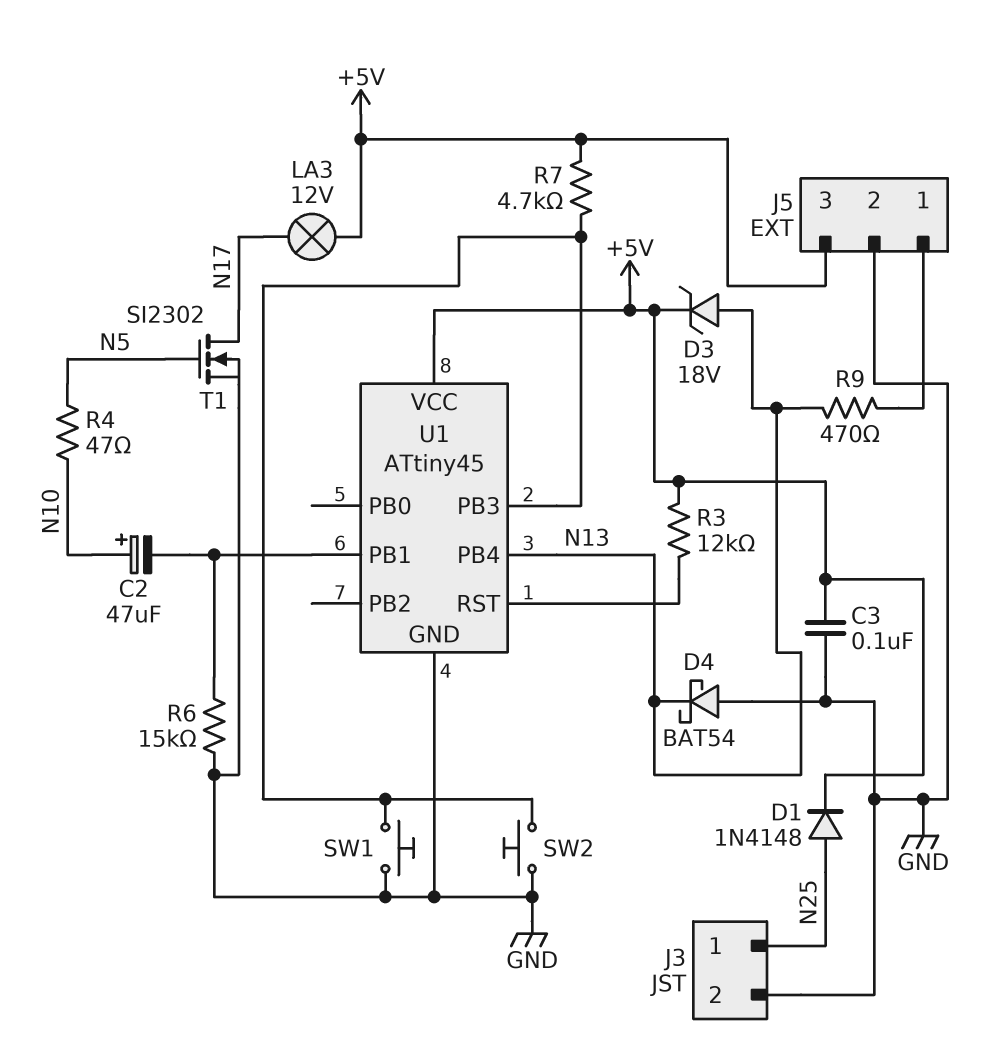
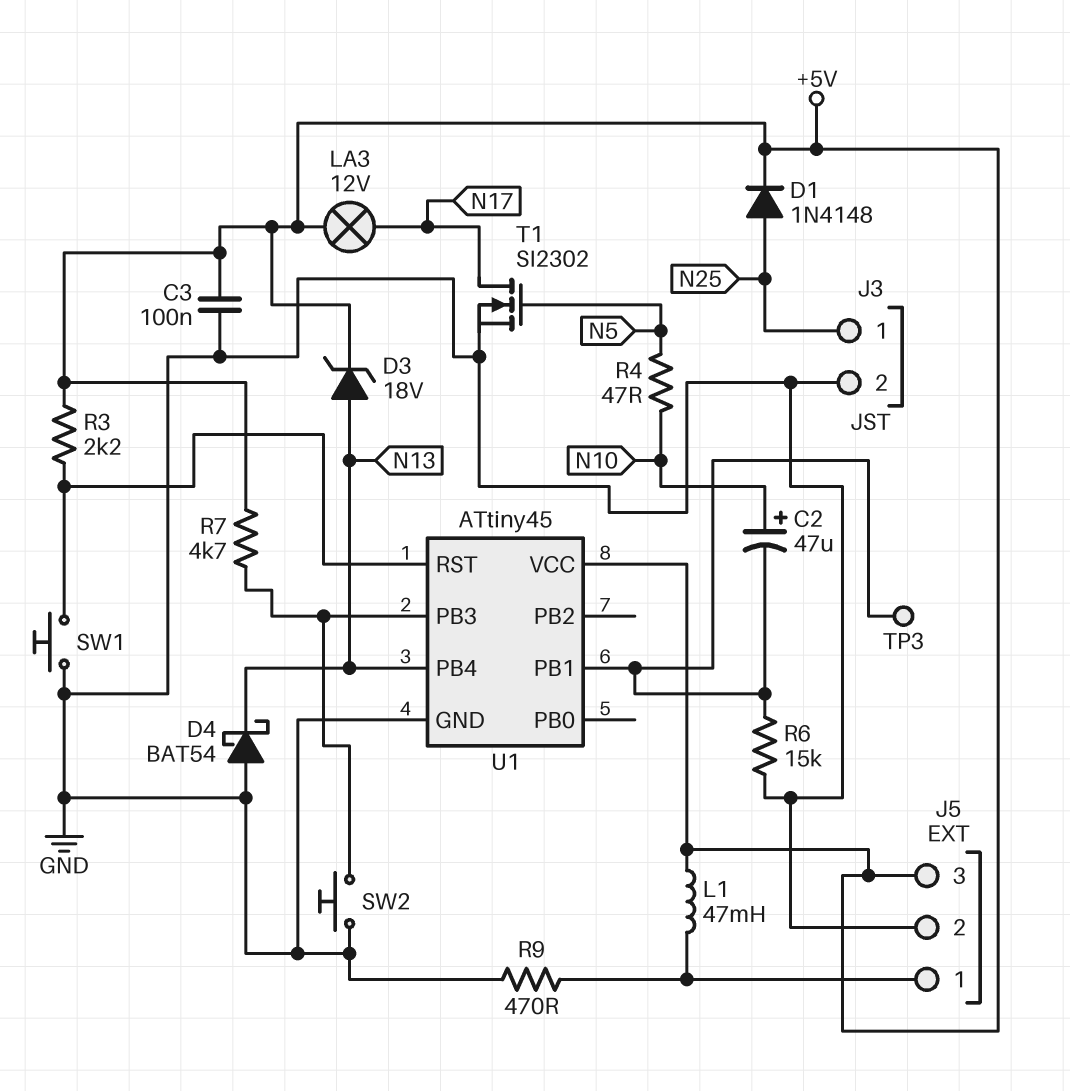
L1: none -> 47mH (+5V, J5/1)
R3: 12k (+5V, U1/RST) -> 2.2k (+5V, U1/RST)
R9: 470 (J5/1, N13) -> 470 (GND, J5/1)
SW1: button (GND, U1/PB3) -> button (GND, U1/RST)
TP3: none -> test point (U1/PB1)

